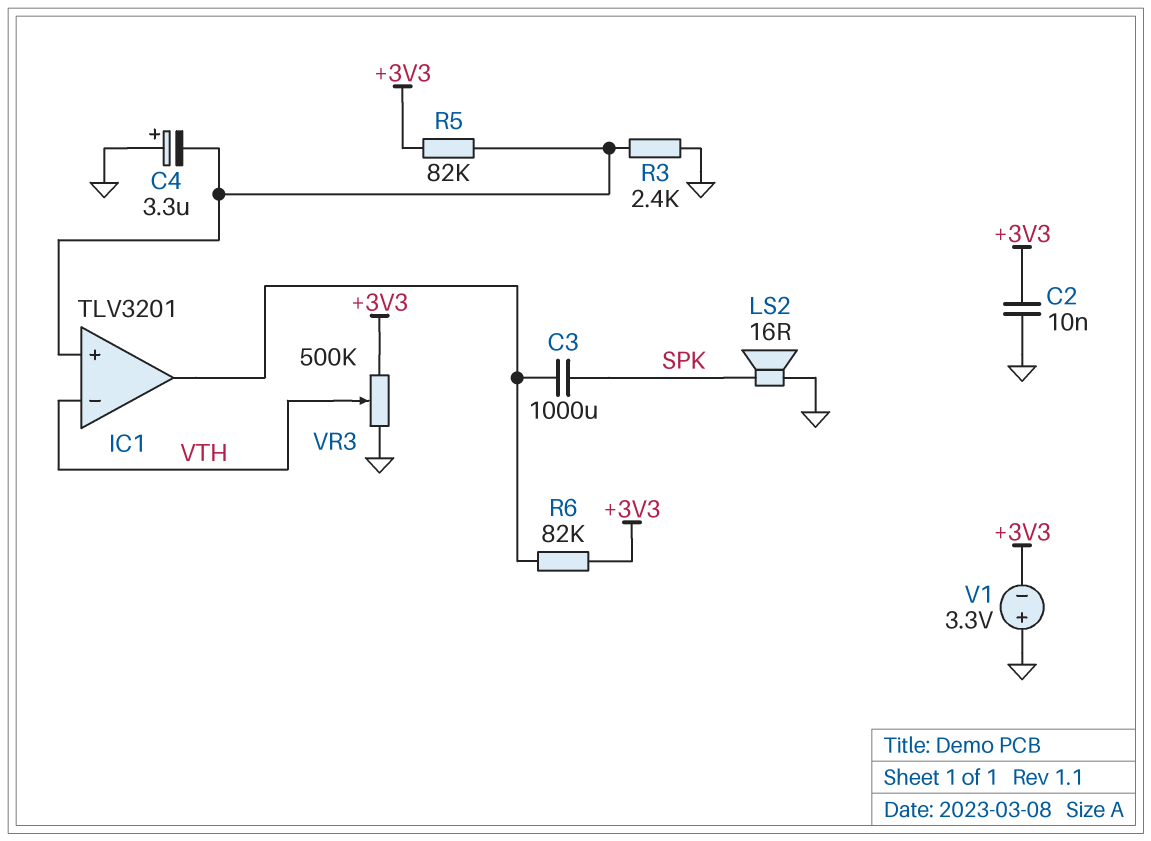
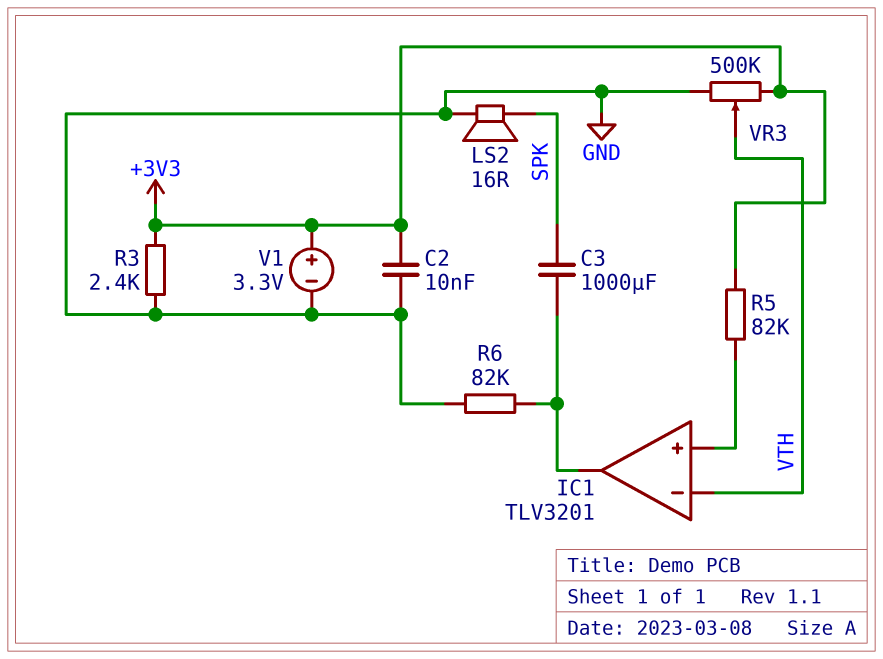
C4: 3.3uF (plus GND, minus IC1/in+) -> none
R3: 2.4k (GND, IC1/in+) -> 2.4k (+3V3, GND)
R6: 82k (+3V3, IC1/out) -> 82k (GND, IC1/out)
V1: 3.3V (plus GND, minus +3V3) -> 3.3V (plus +3V3, minus GND)

